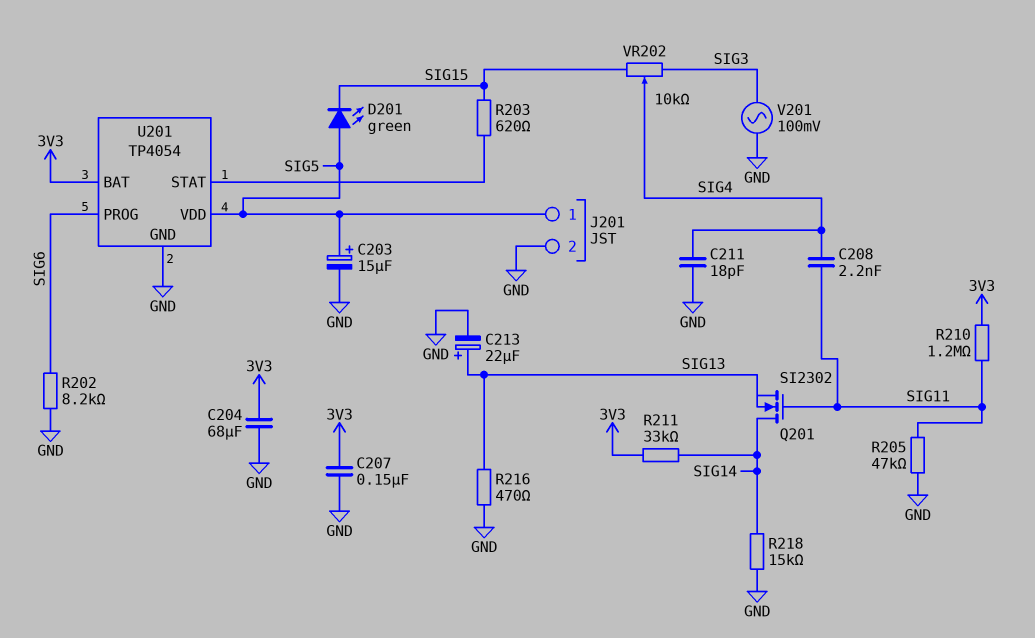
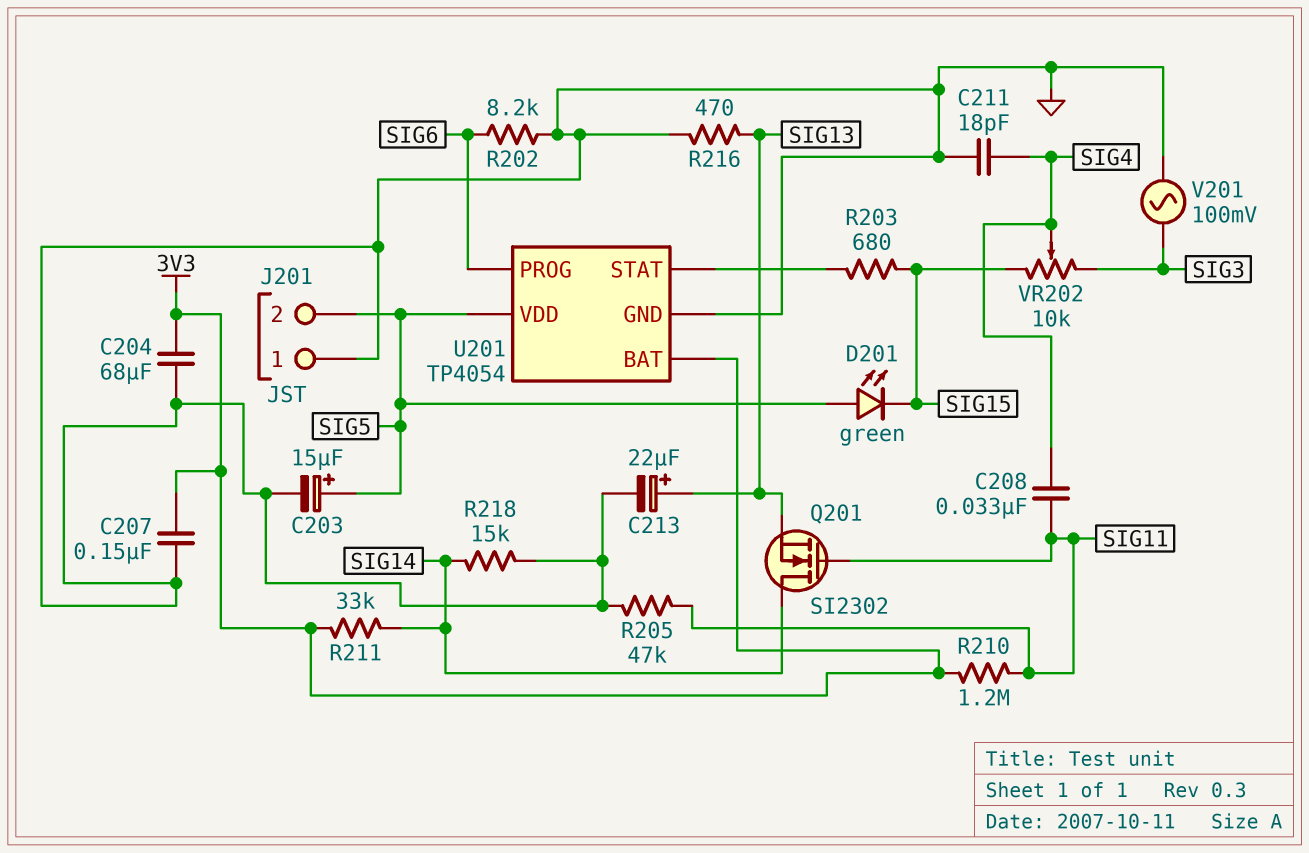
C208: 2.2nF (SIG4, SIG11) -> 33nF (SIG4, SIG11)
J201 pin 1: SIG5 -> GND
J201 pin 2: GND -> SIG5
R203: 620 (SIG15, U201/STAT) -> 680 (SIG15, U201/STAT)

